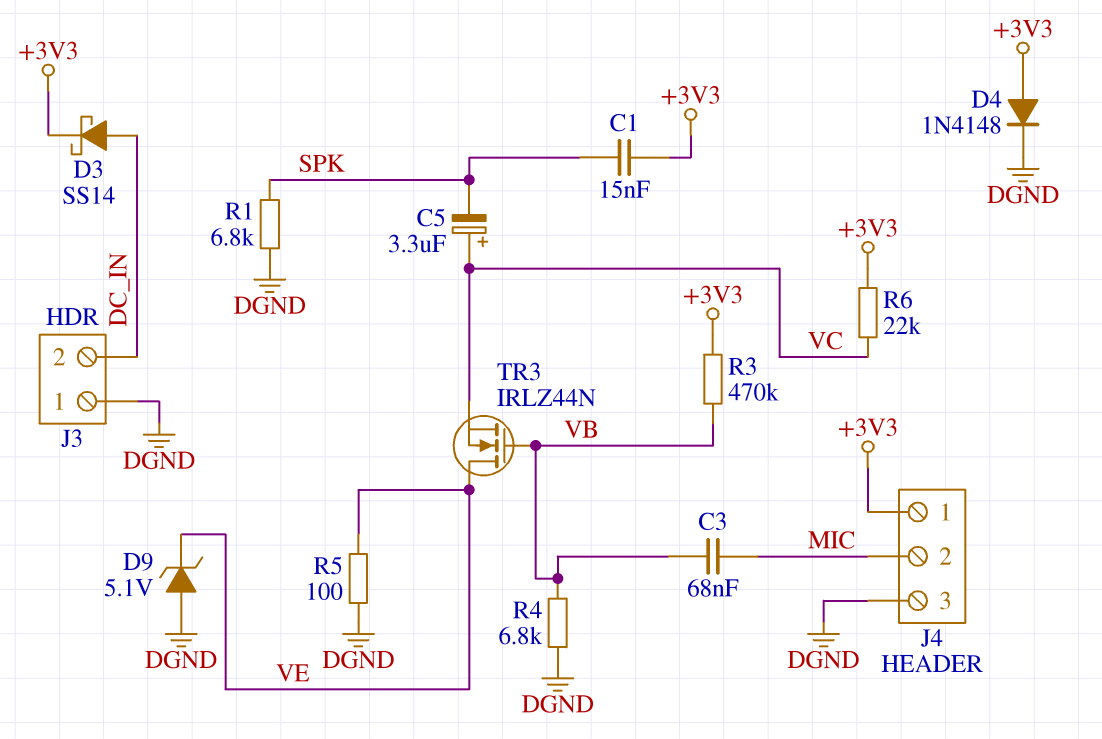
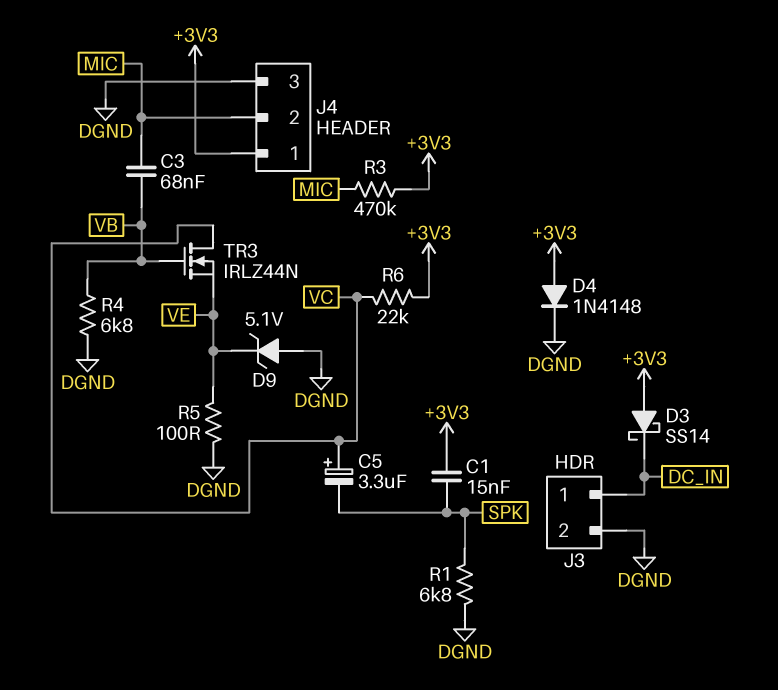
D3: schottky SS14 (A DC_IN, K +3V3) -> schottky SS14 (A +3V3, K DC_IN)
J3 pin 1: DGND -> DC_IN
J3 pin 2: DC_IN -> DGND
R3: 470k (+3V3, VB) -> 470k (+3V3, MIC)
TR3: NMOS IRLZ44N (G VB, D VE, S VC) -> NMOS IRLZ44N (G VB, D VC, S VE)

